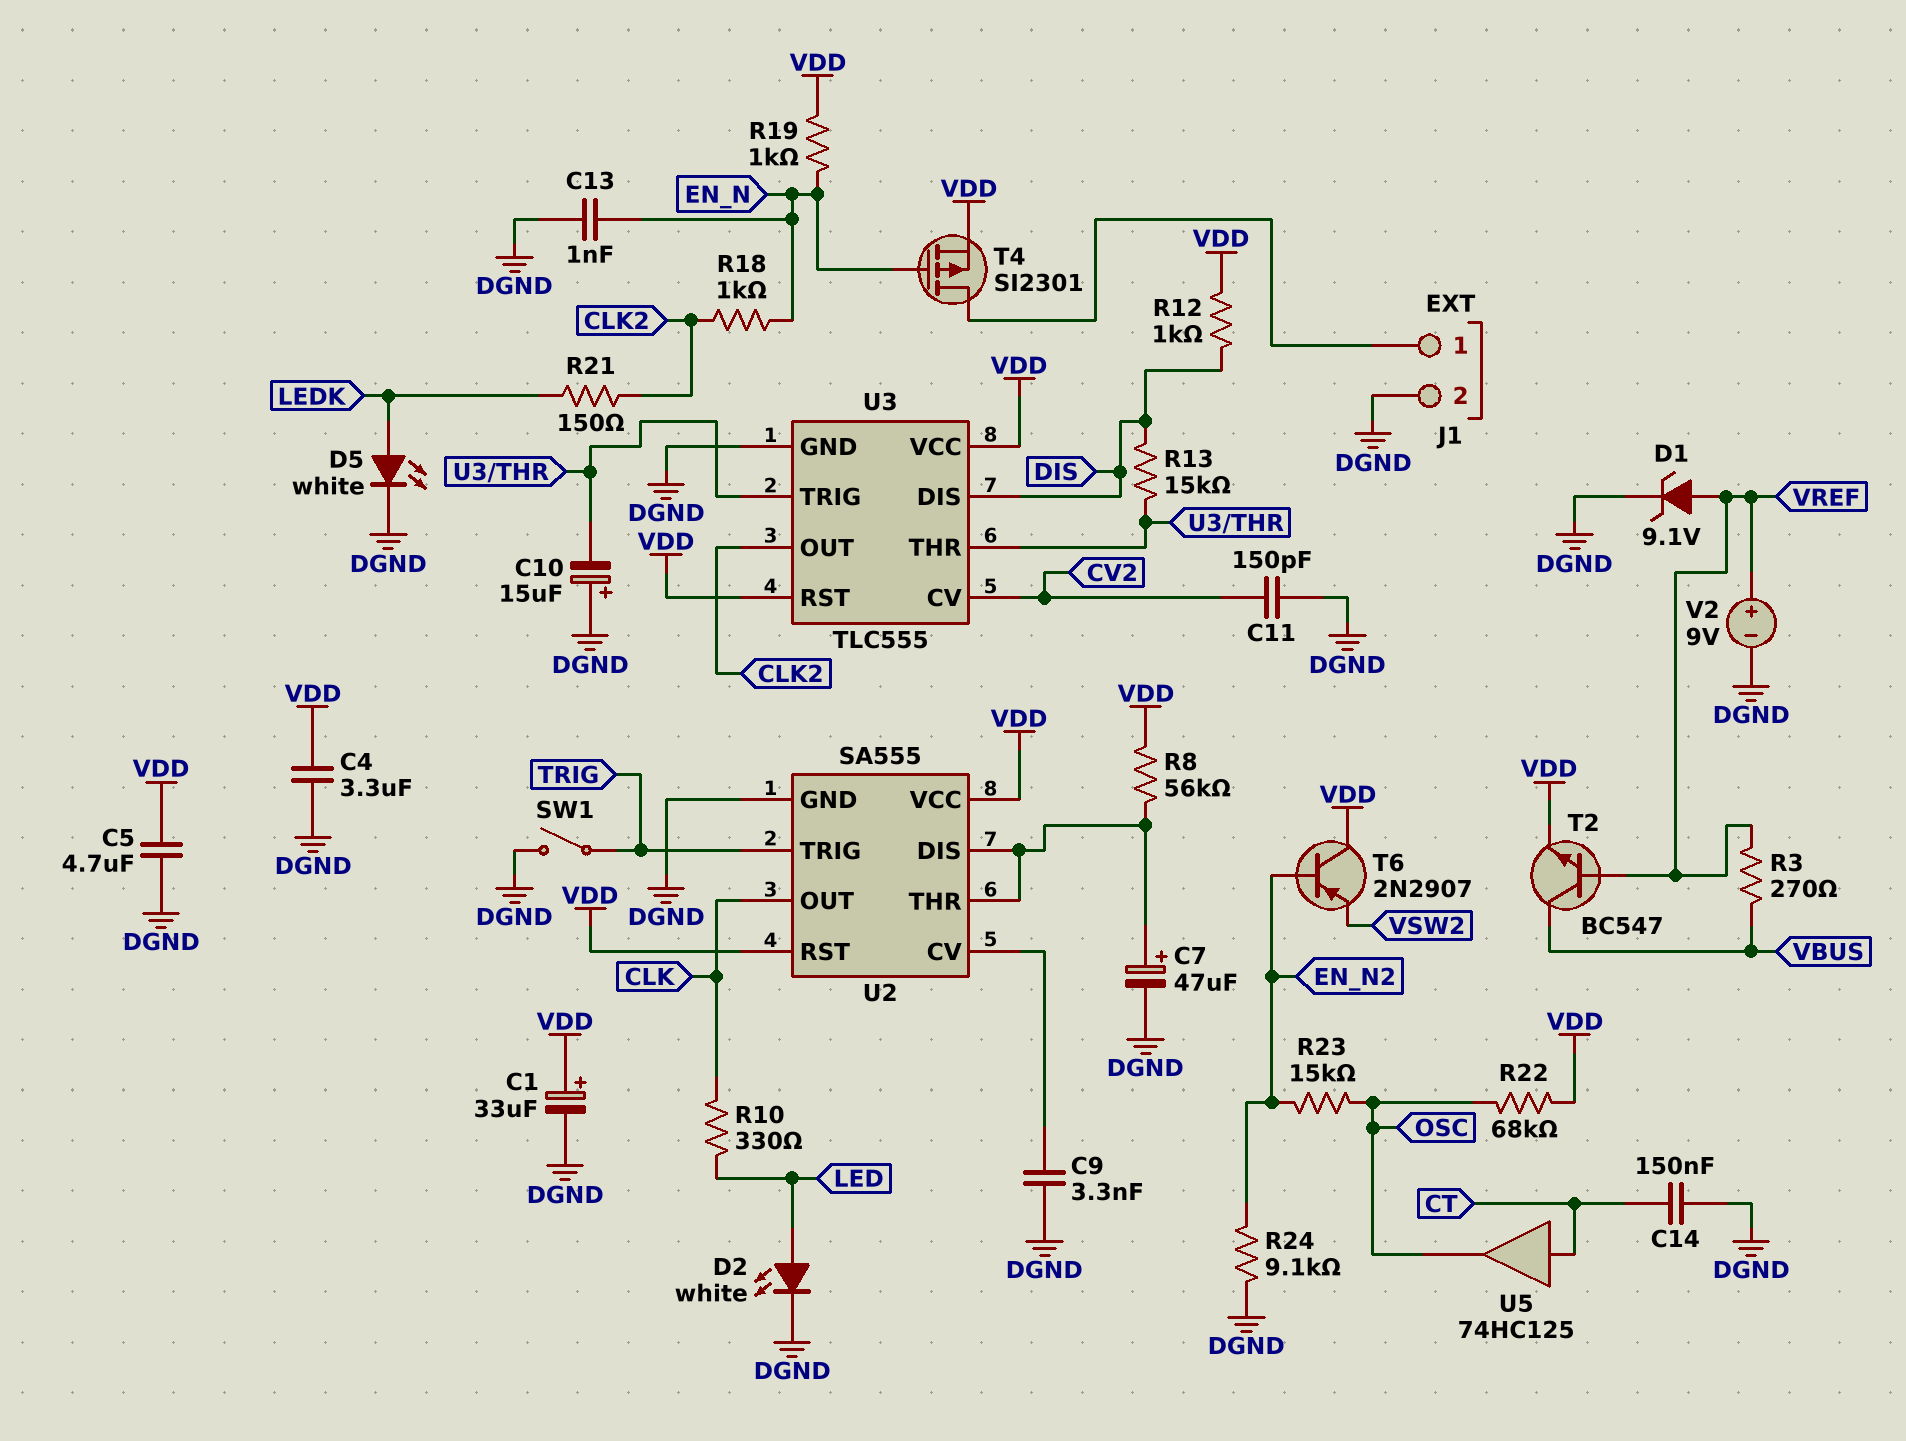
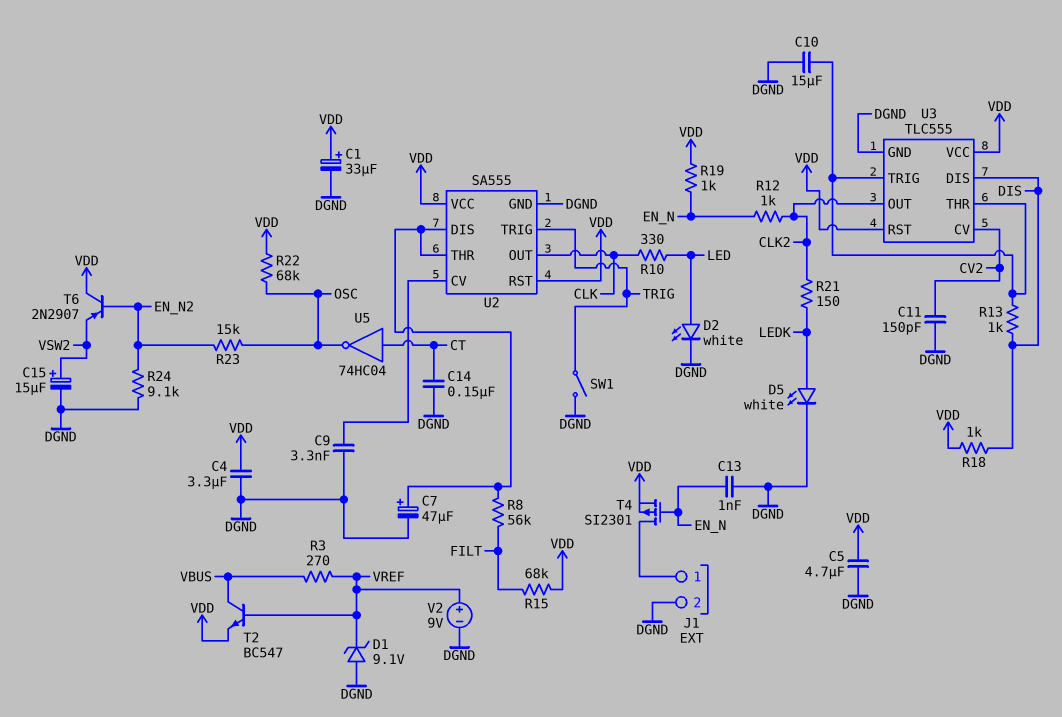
C10: 15uF (plus DGND, minus U3/THR) -> 15uF (DGND, U3/THR)
C15: none -> 15uF (plus VSW2, minus DGND)
D1: zener 9.1V (A VREF, K DGND) -> zener 9.1V (A DGND, K VREF)
R8: 56k (U2/DIS, VDD) -> 56k (FILT, U2/DIS)
R12: 1k (DIS, VDD) -> 1k (CLK2, EN_N)
R13: 15k (DIS, U3/THR) -> 1k (DIS, U3/THR)
R15: none -> 68k (FILT, VDD)
R18: 1k (CLK2, EN_N) -> 1k (DIS, VDD)
U5: buffer 74HC125 (in CT, out OSC) -> NOT 74HC04 (in CT, out OSC)

